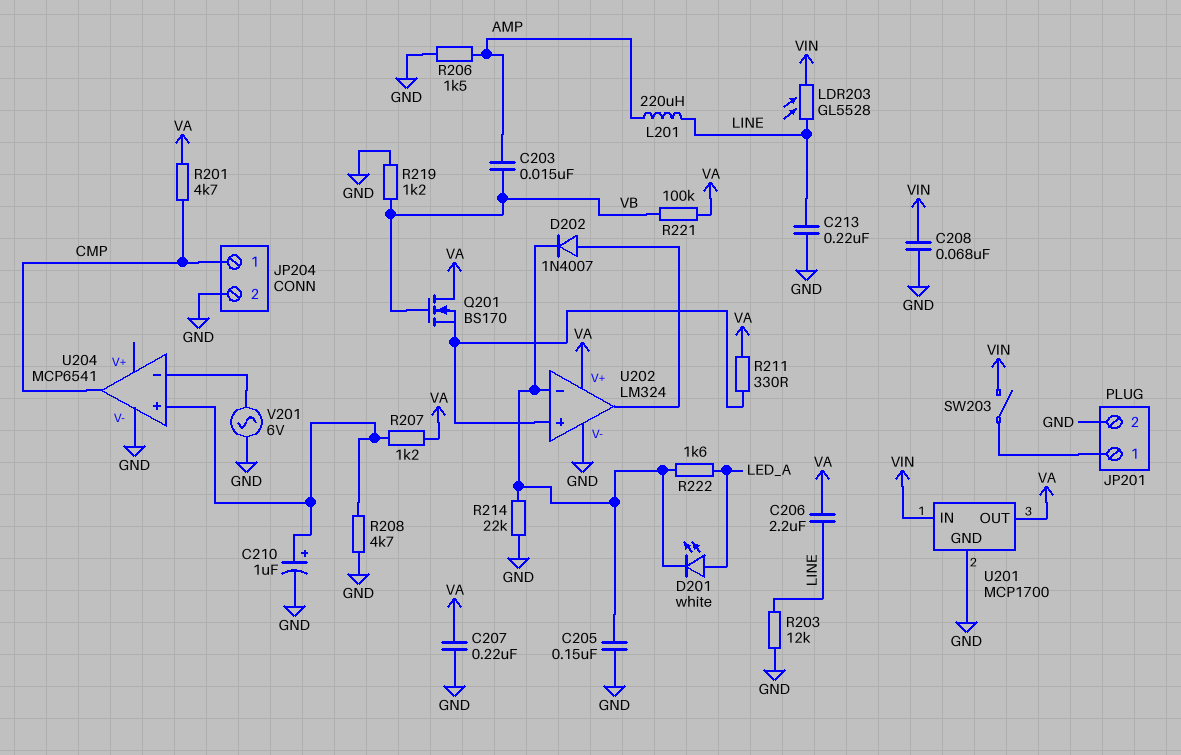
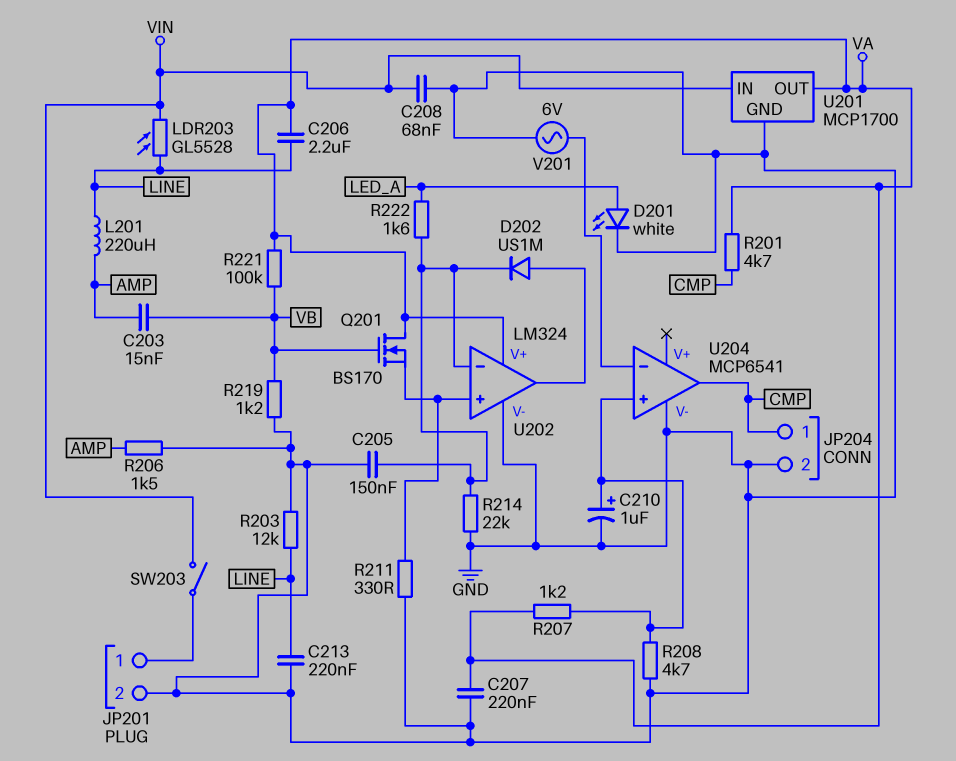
D201: LED white (A LED_A, K U202/in-) -> LED white (A LED_A, K GND)
D202: diode 1N4007 (A U202/out, K U202/in-) -> diode US1M (A U202/out, K U202/in-)
R211: 330 (U202/in+, VA) -> 330 (GND, U202/in+)

